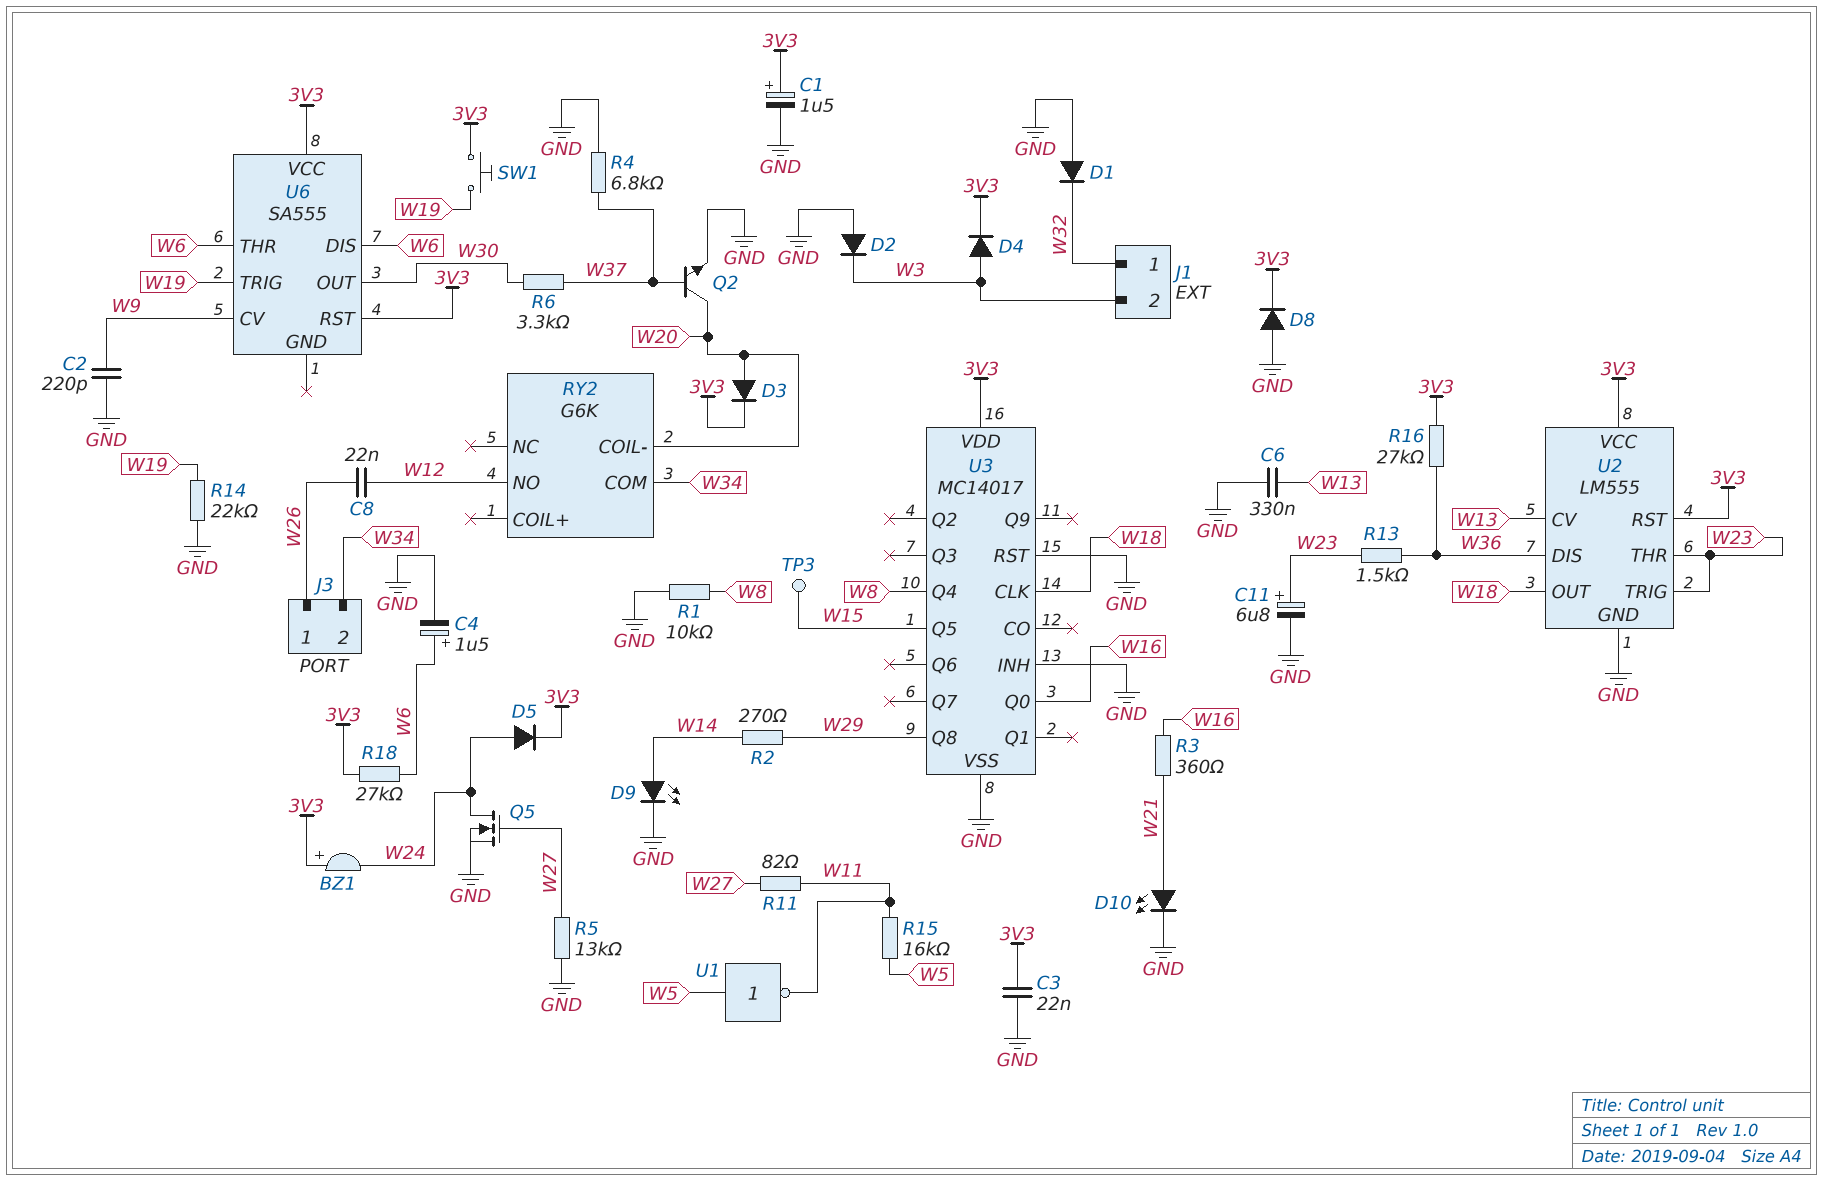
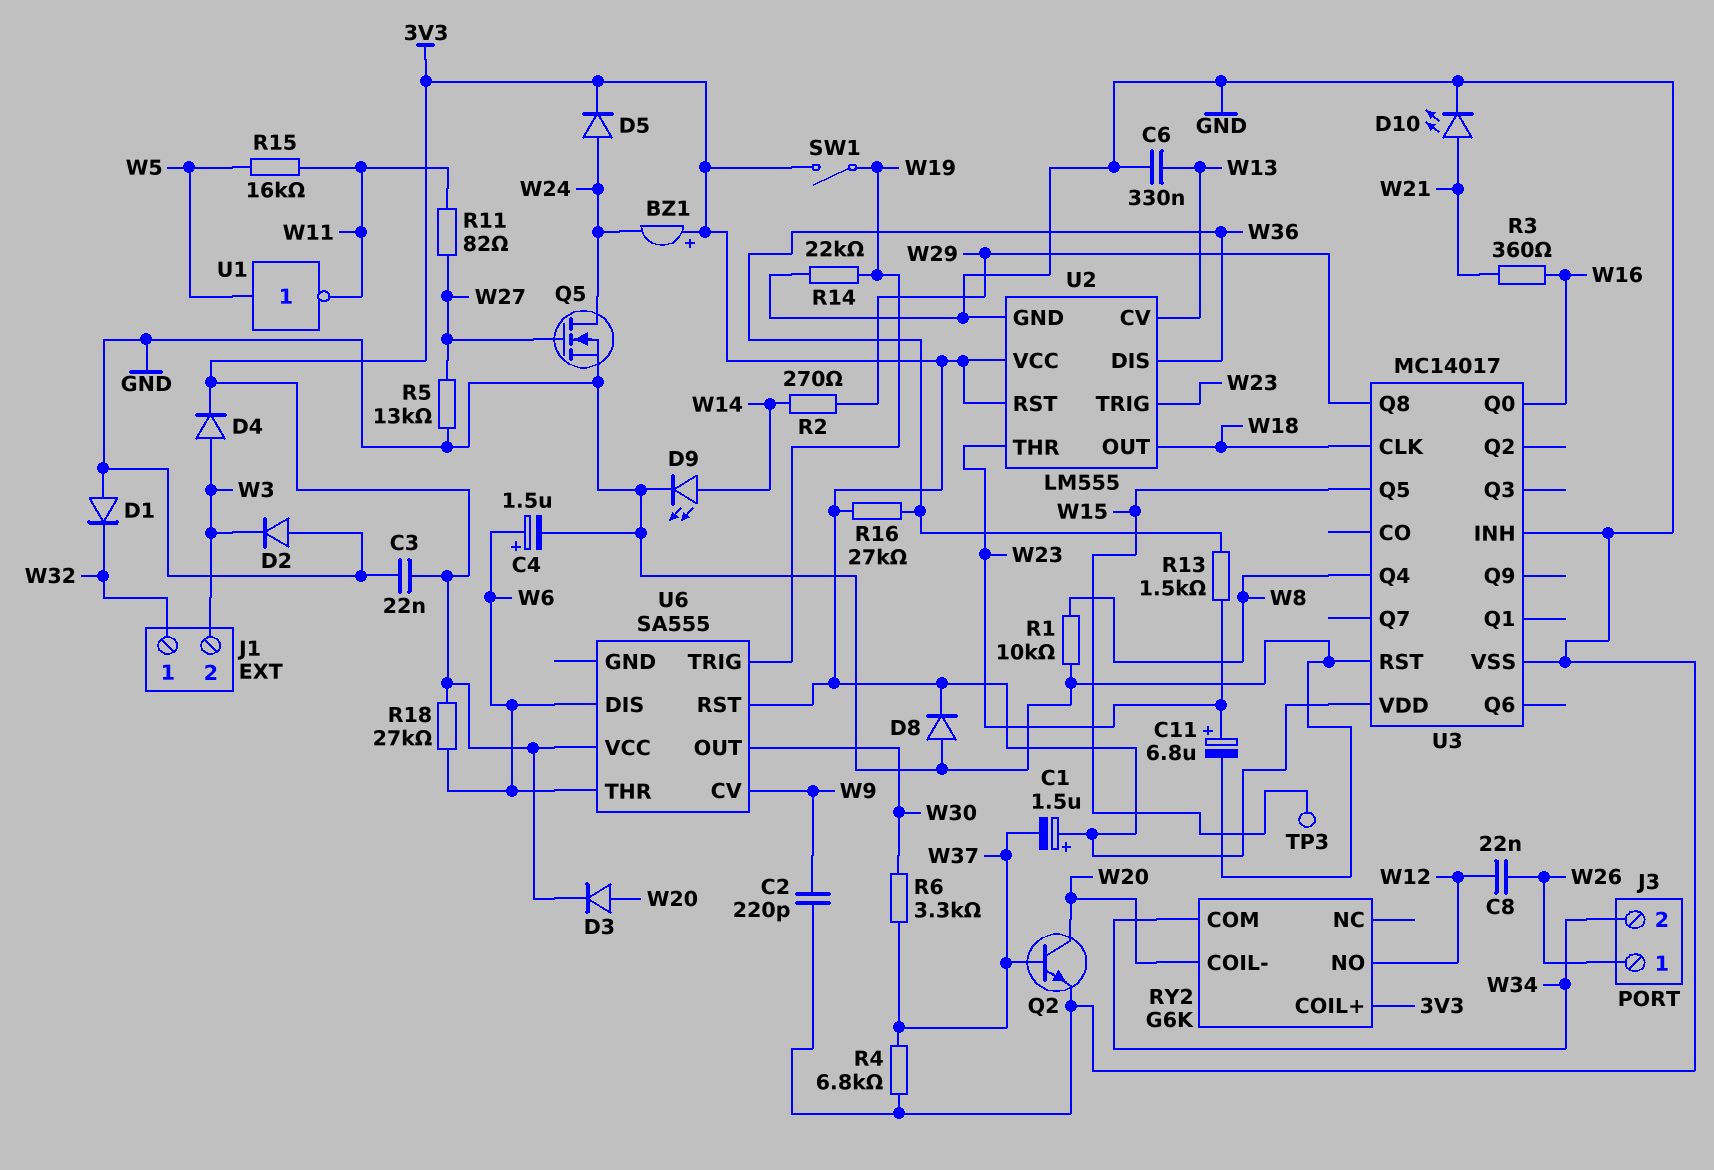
C1: 1.5uF (plus 3V3, minus GND) -> 1.5uF (plus 3V3, minus W37)
RY2 pin COIL+: none -> 3V3
SW1: button (3V3, W19) -> switch (3V3, W19)

